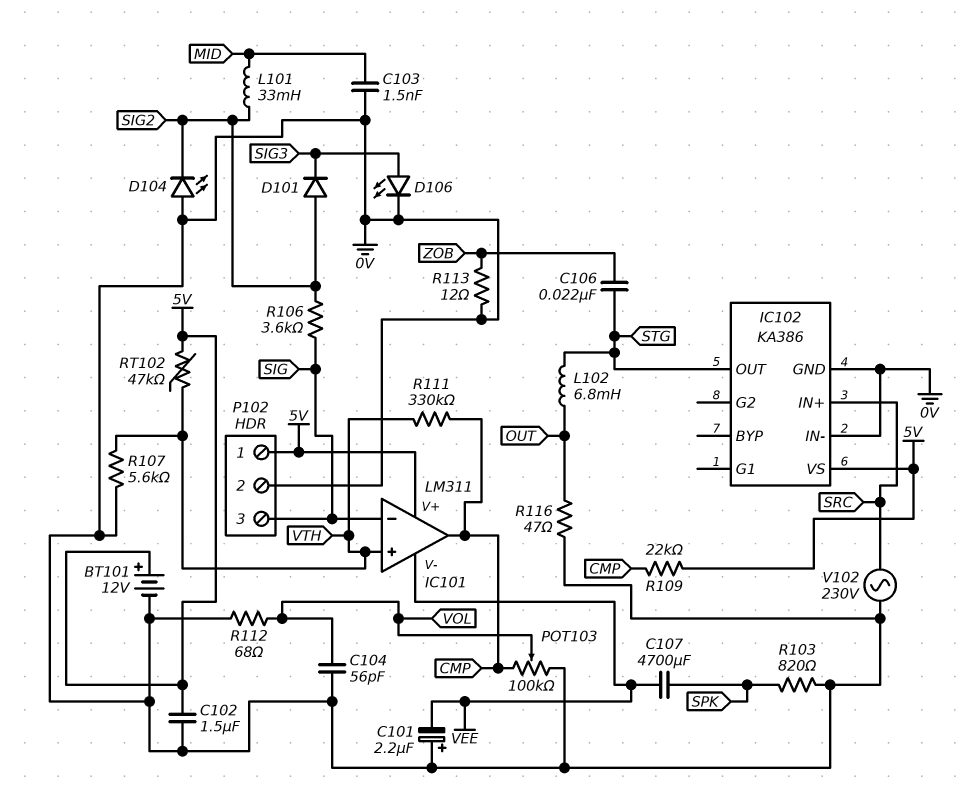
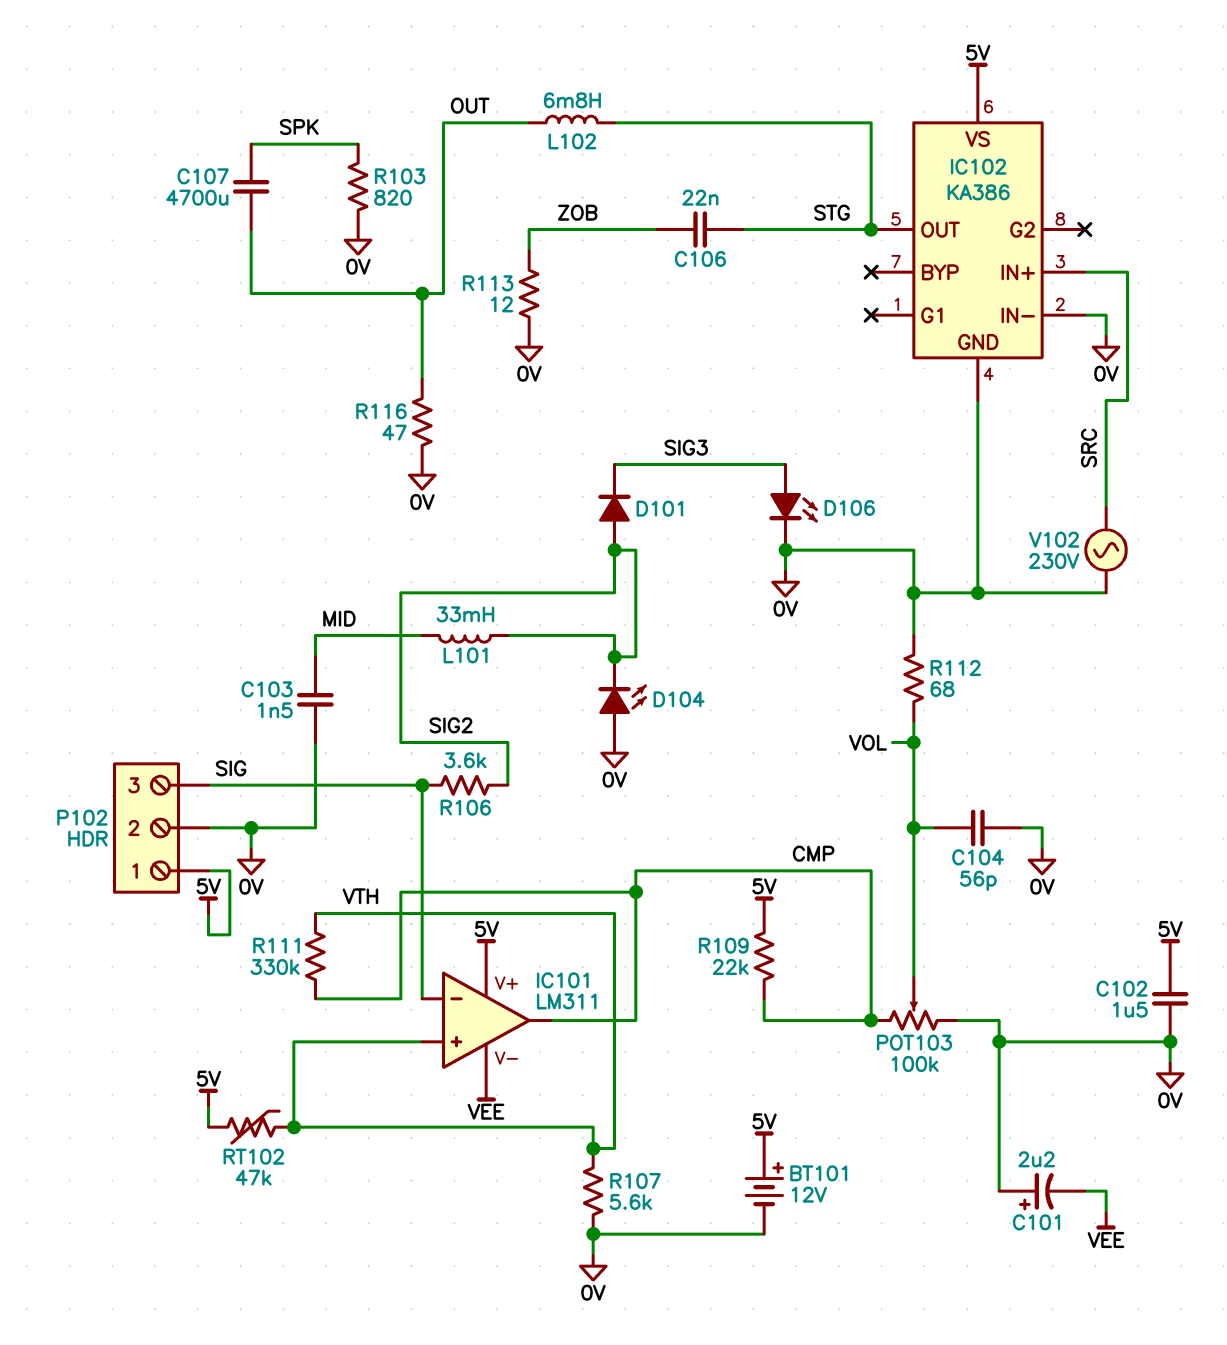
C107: 4700uF (SPK, VEE) -> 4700uF (OUT, SPK)

